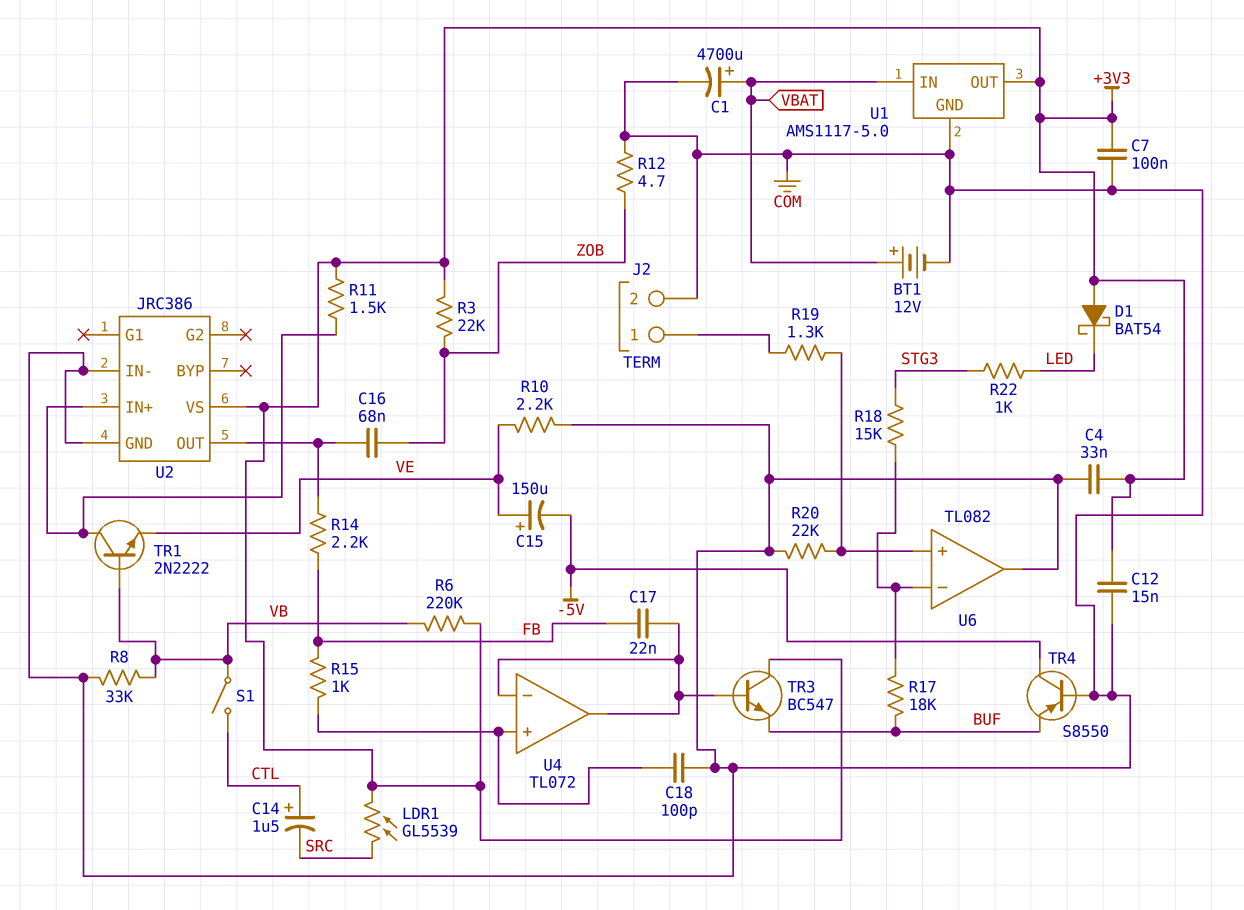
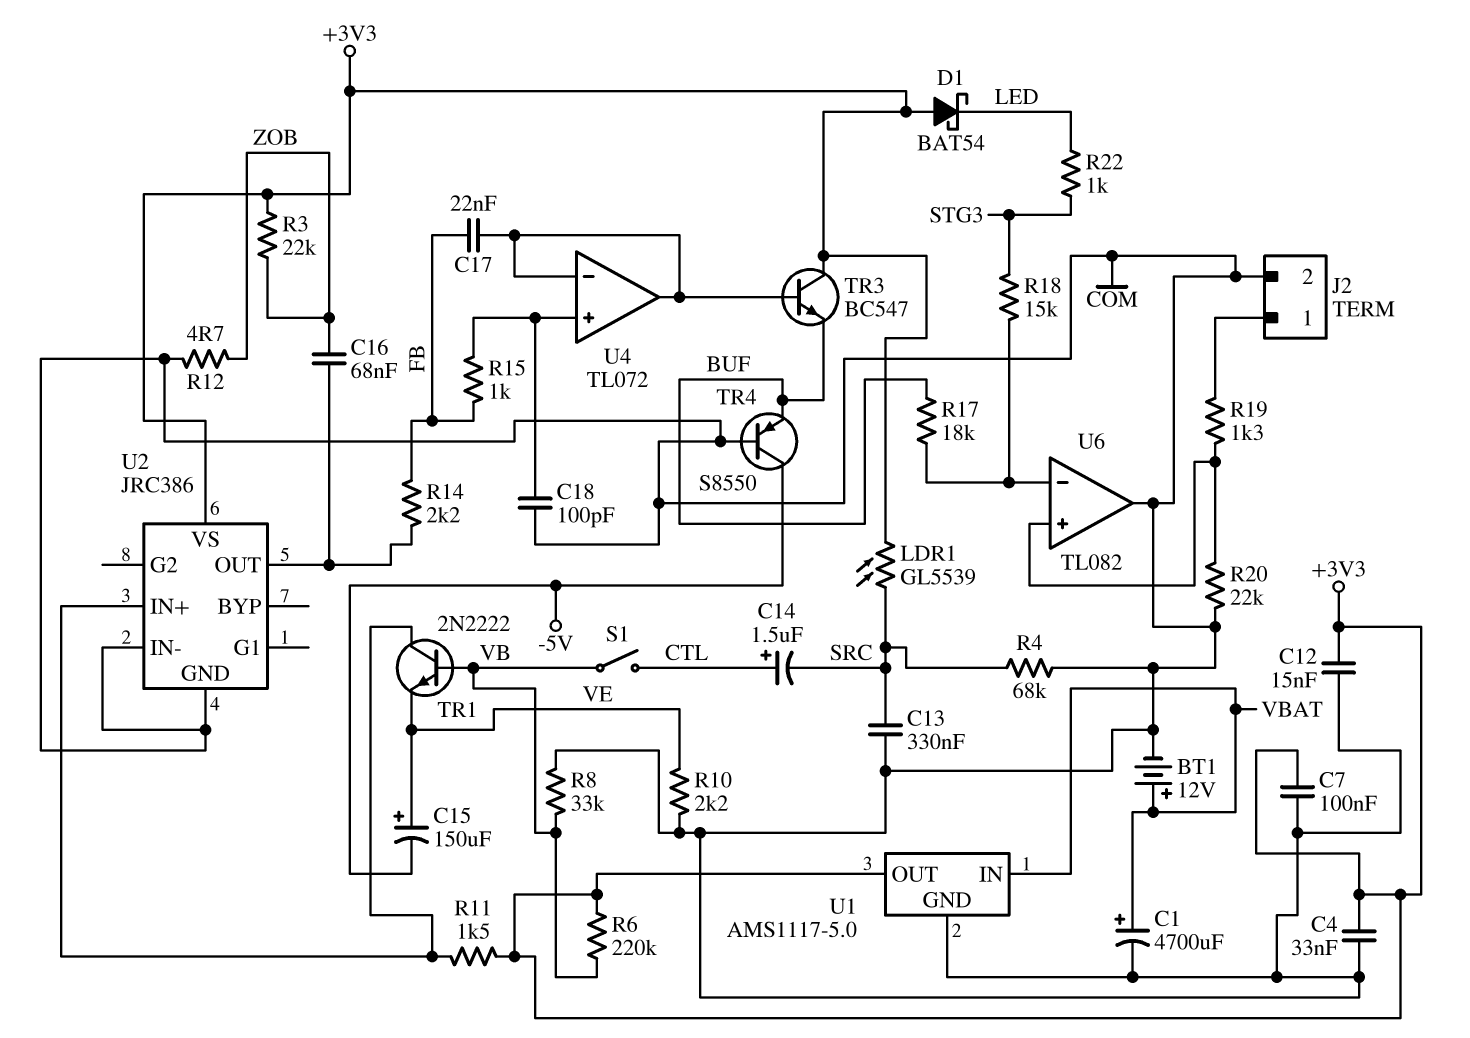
C13: none -> 330nF (COM, SRC)
R4: none -> 68k (COM, SRC)

